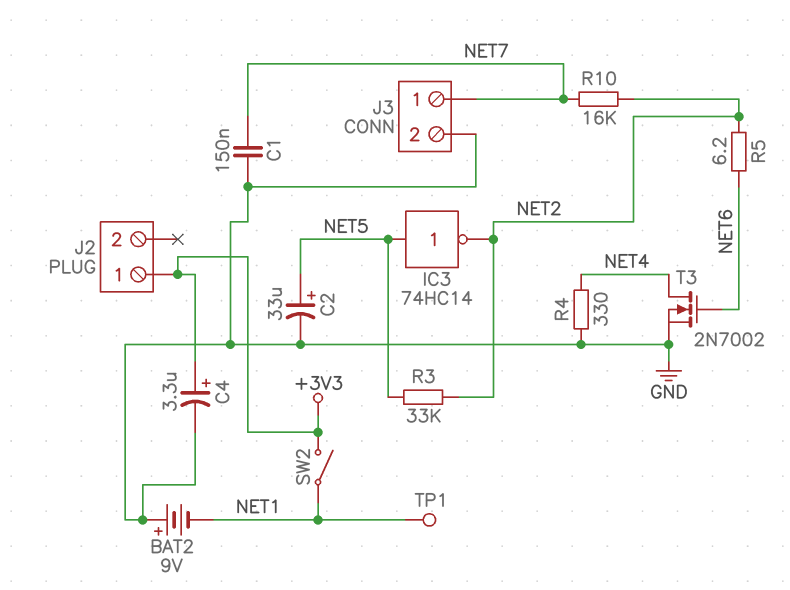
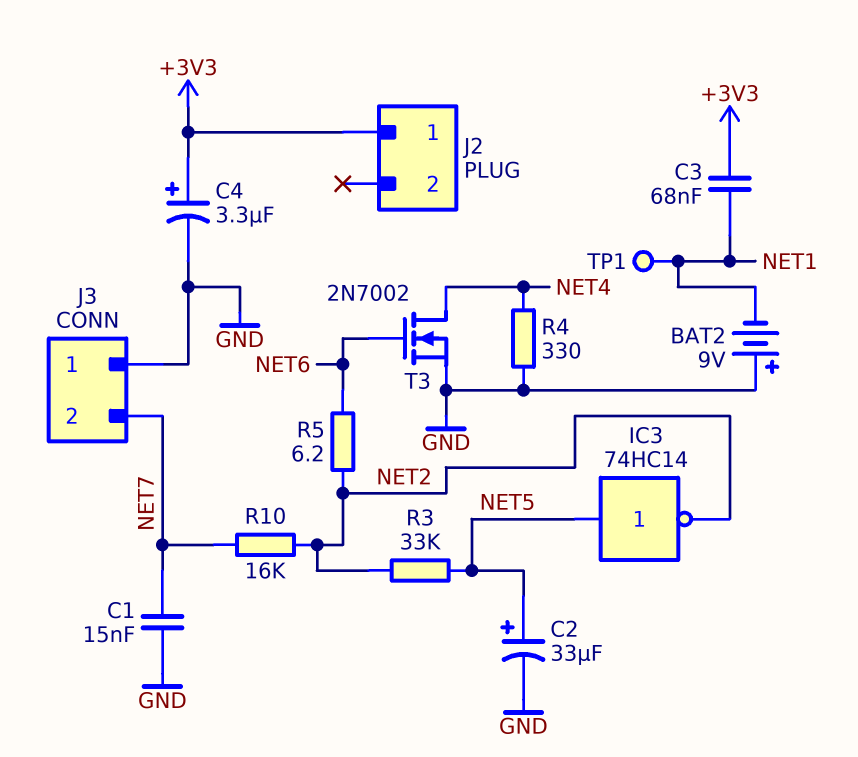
C1: 150nF (GND, NET7) -> 15nF (GND, NET7)
C3: none -> 68nF (+3V3, NET1)
J3 pin 1: NET7 -> GND
J3 pin 2: GND -> NET7
SW2: switch (+3V3, NET1) -> none

